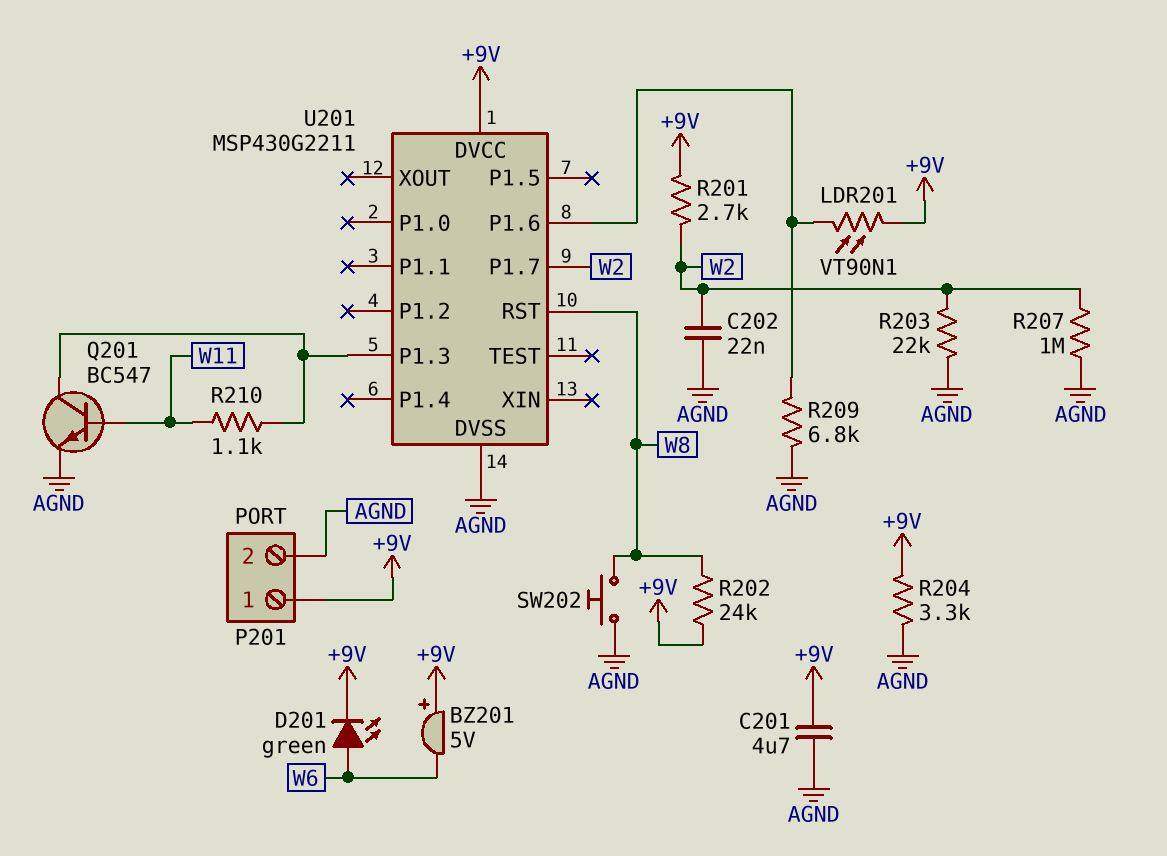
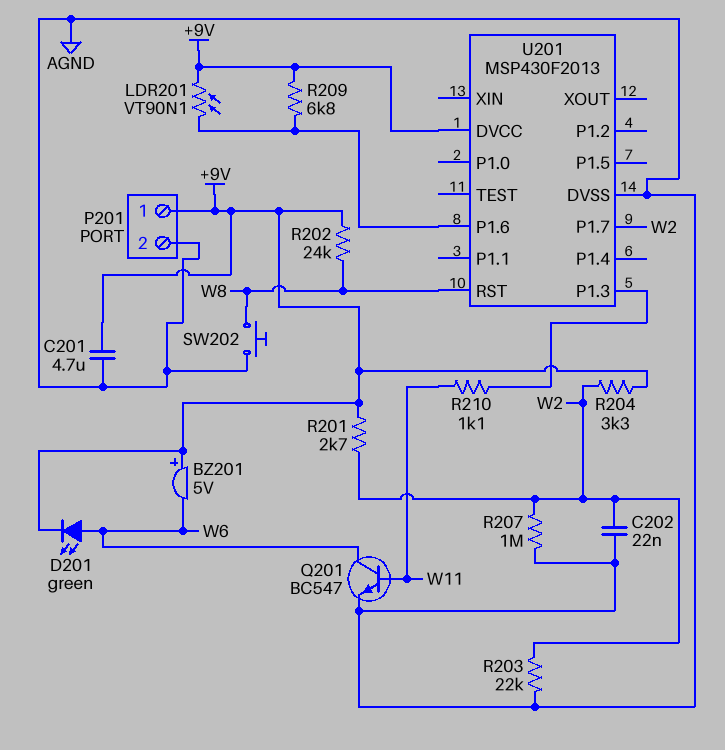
Q201: NPN BC547 (B W11, C U201/P1.3, E AGND) -> NPN BC547 (B W11, C W6, E AGND)
R204: 3.3k (+9V, AGND) -> 3.3k (+9V, W2)
R209: 6.8k (AGND, U201/P1.6) -> 6.8k (+9V, U201/P1.6)
U201: MSP430G2211 -> MSP430F2013

